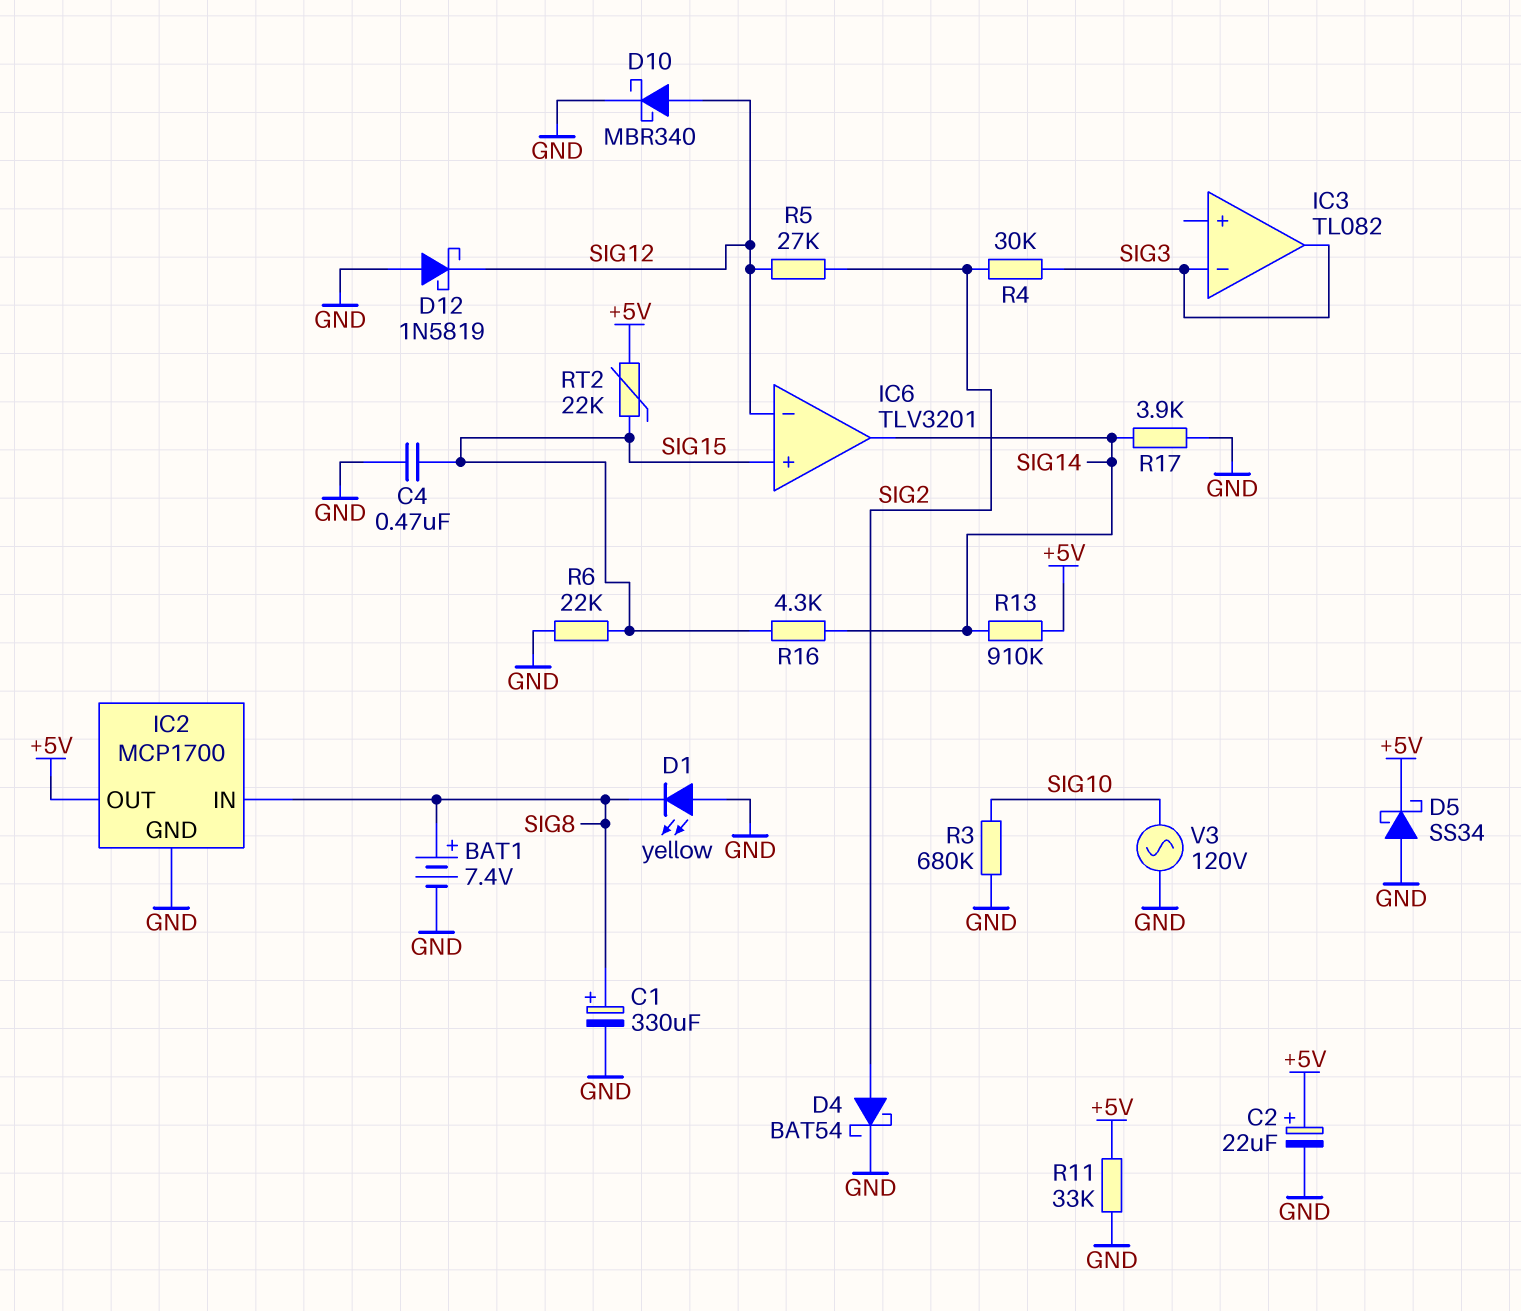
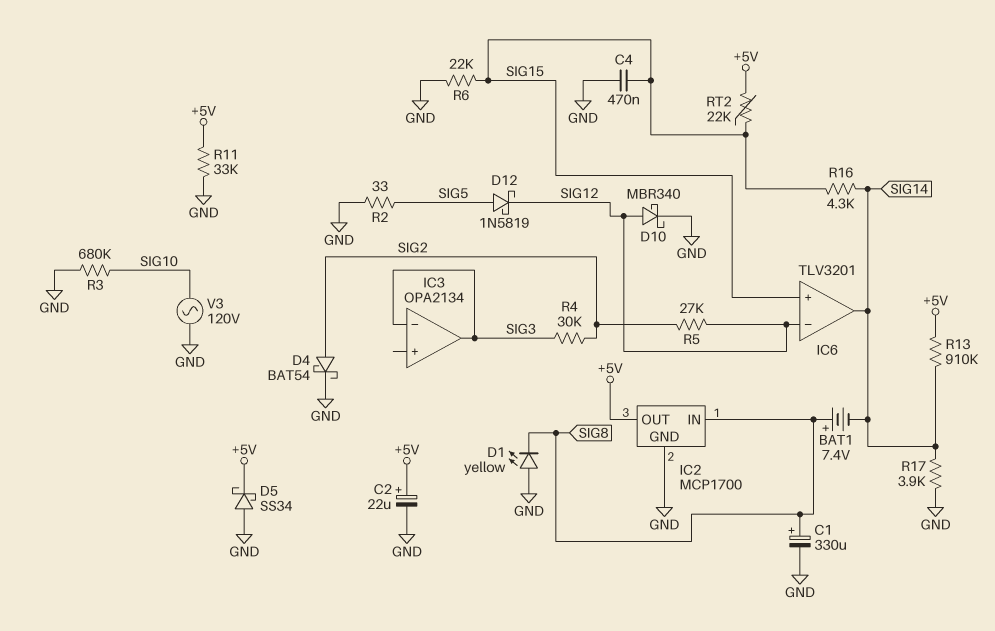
BAT1: 7.4V (plus SIG8, minus GND) -> 7.4V (plus SIG8, minus SIG14)
D12: schottky 1N5819 (A GND, K SIG12) -> schottky 1N5819 (A SIG5, K SIG12)
IC3: TL082 -> OPA2134
R2: none -> 33 (GND, SIG5)

